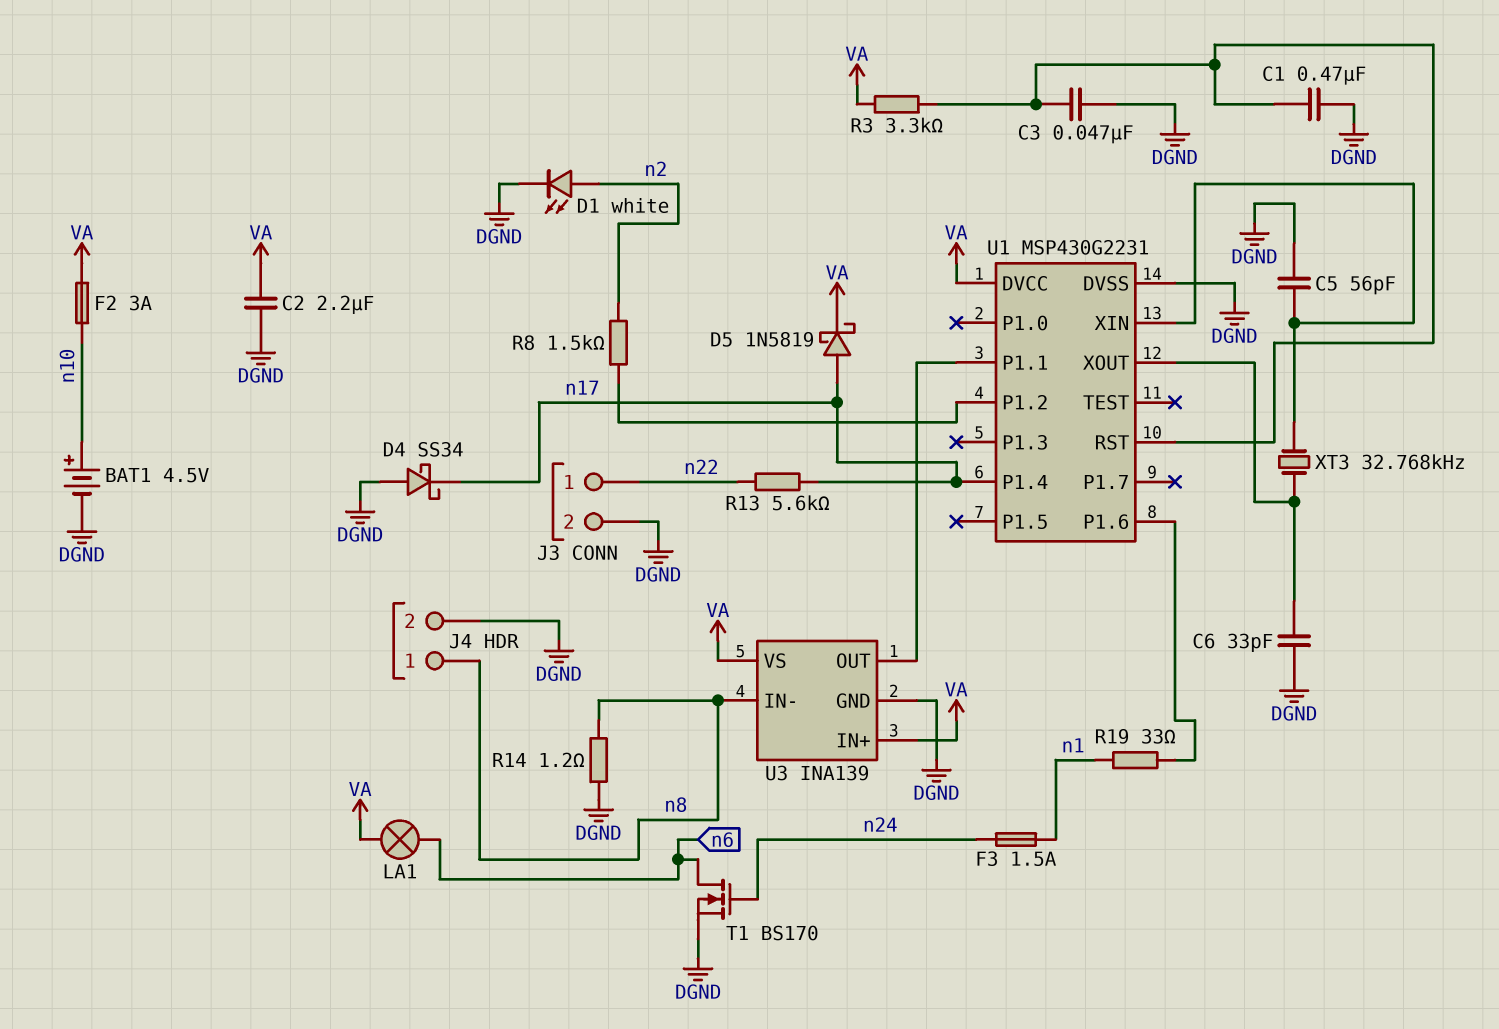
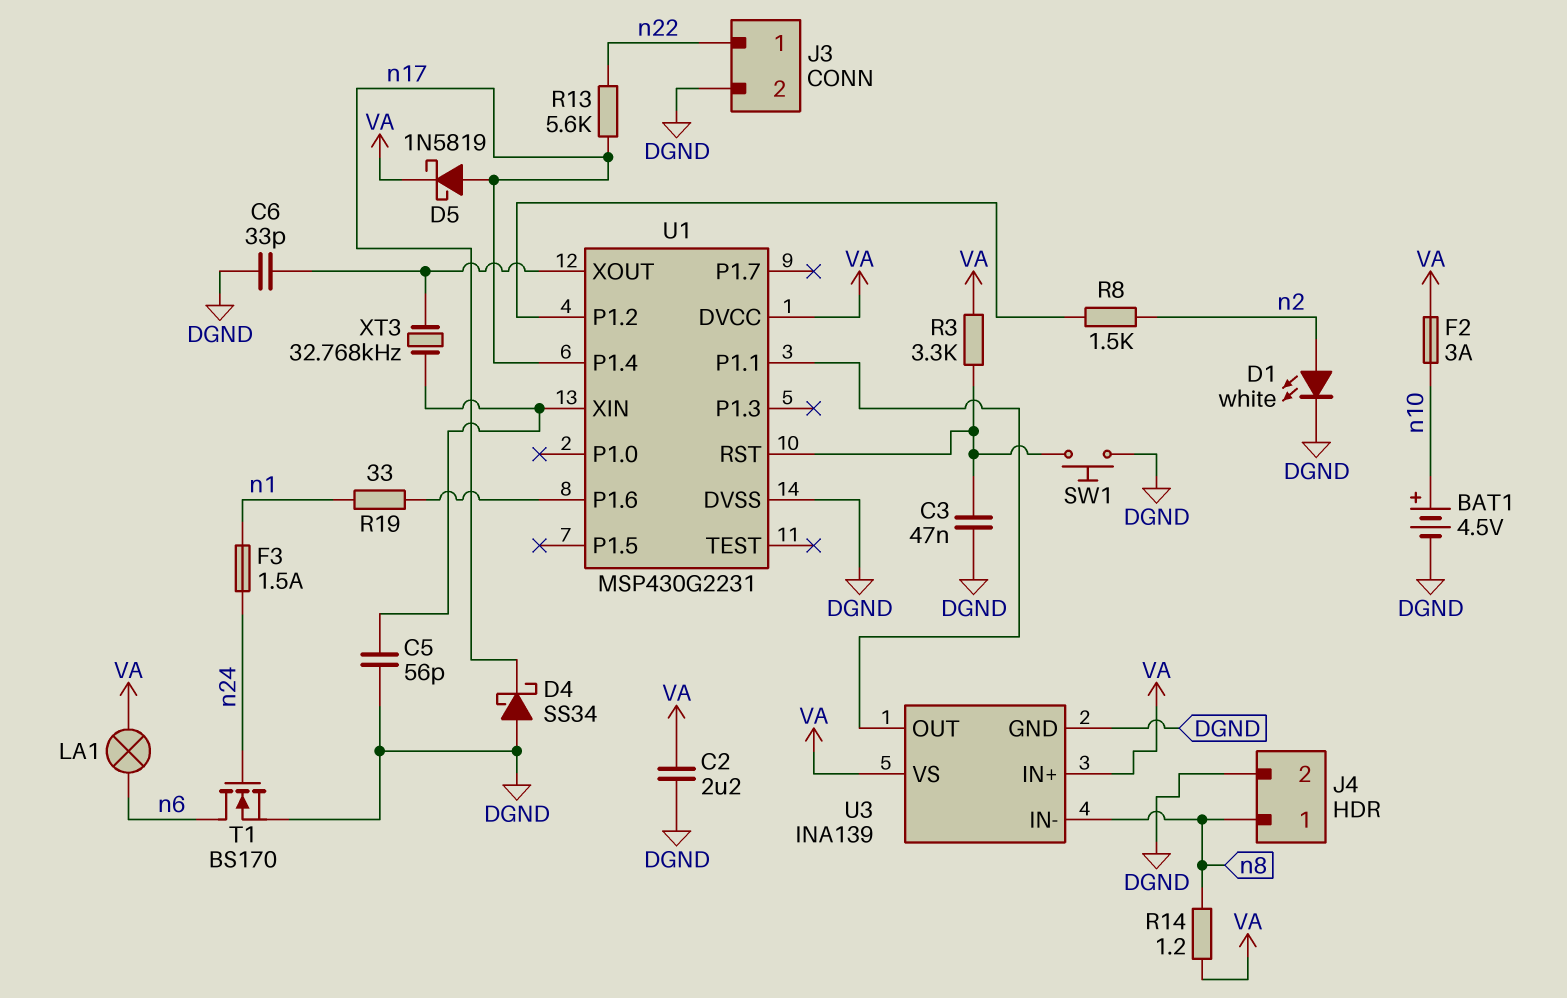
C1: 470nF (DGND, U1/RST) -> none
R14: 1.2 (DGND, n8) -> 1.2 (VA, n8)
SW1: none -> button (DGND, U1/RST)

